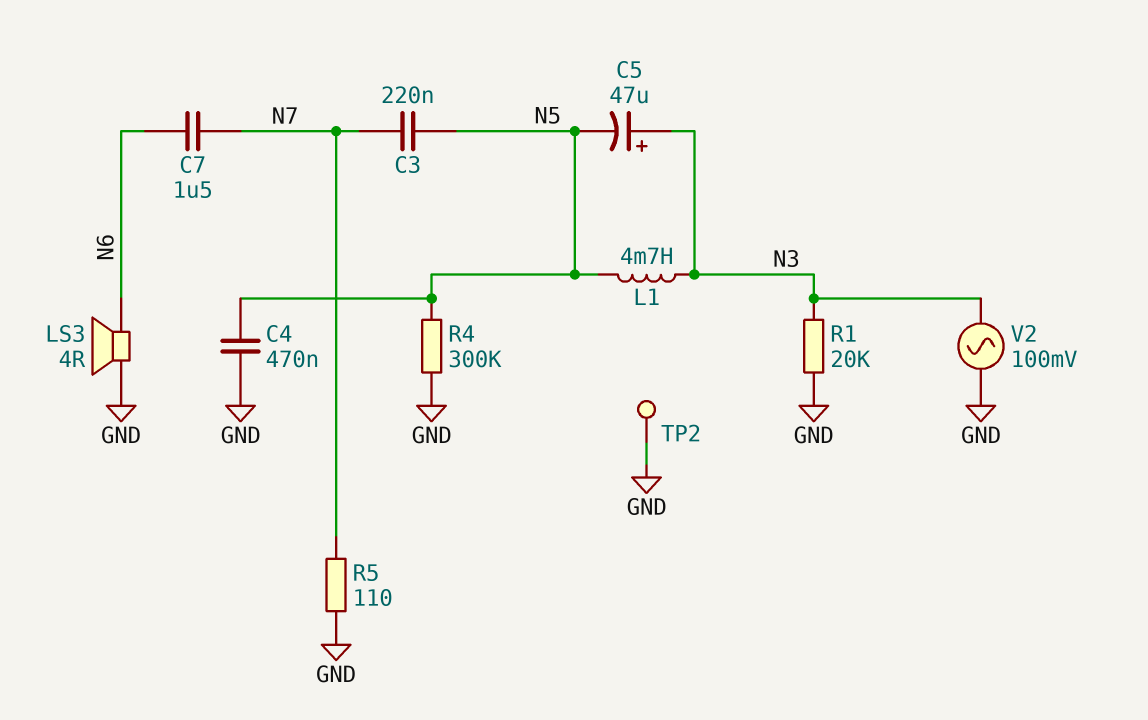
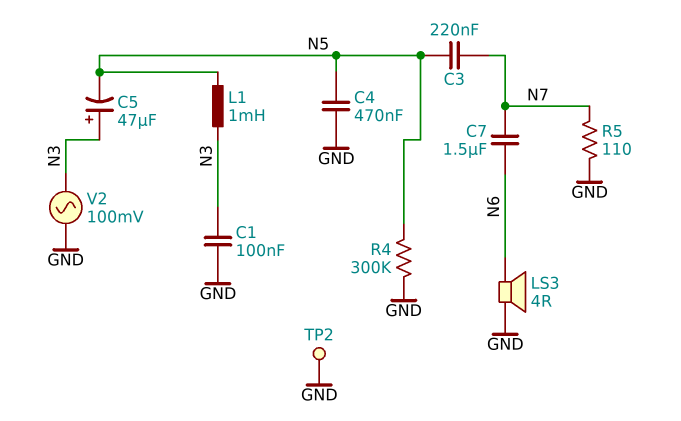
C1: none -> 100nF (GND, N3)
L1: 4.7mH (N3, N5) -> 1mH (N3, N5)
R1: 20k (GND, N3) -> none

